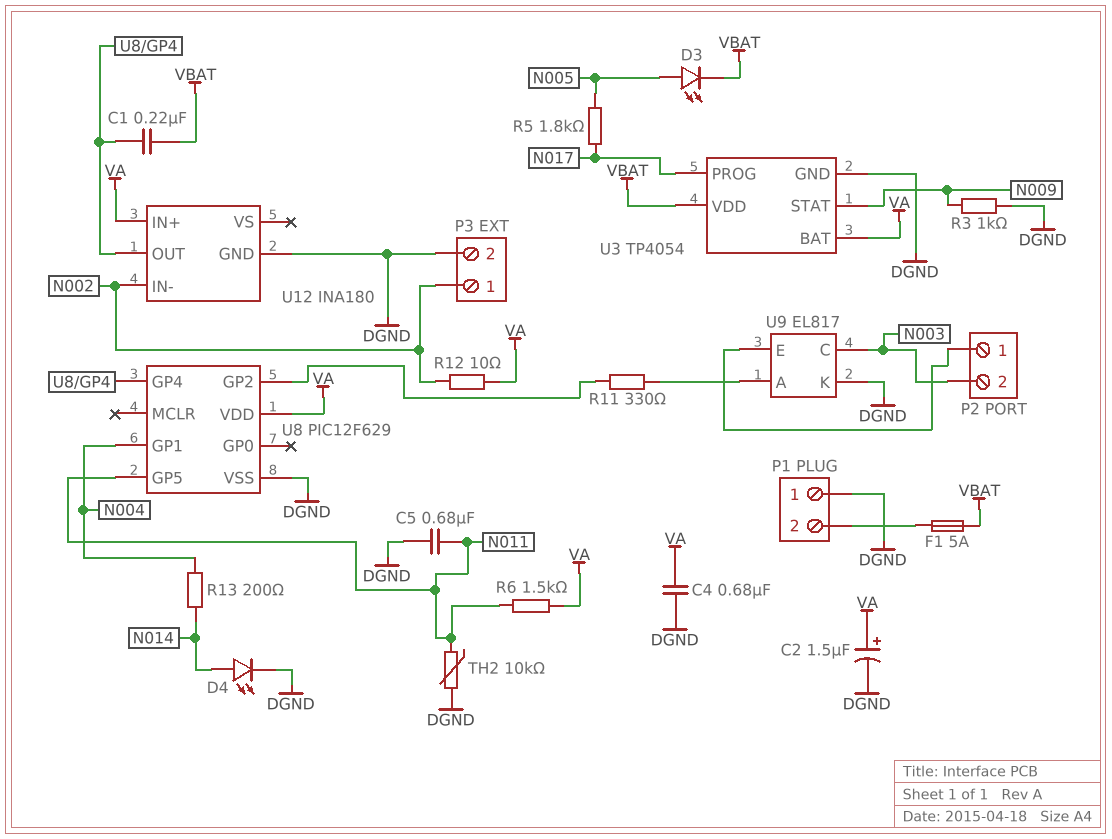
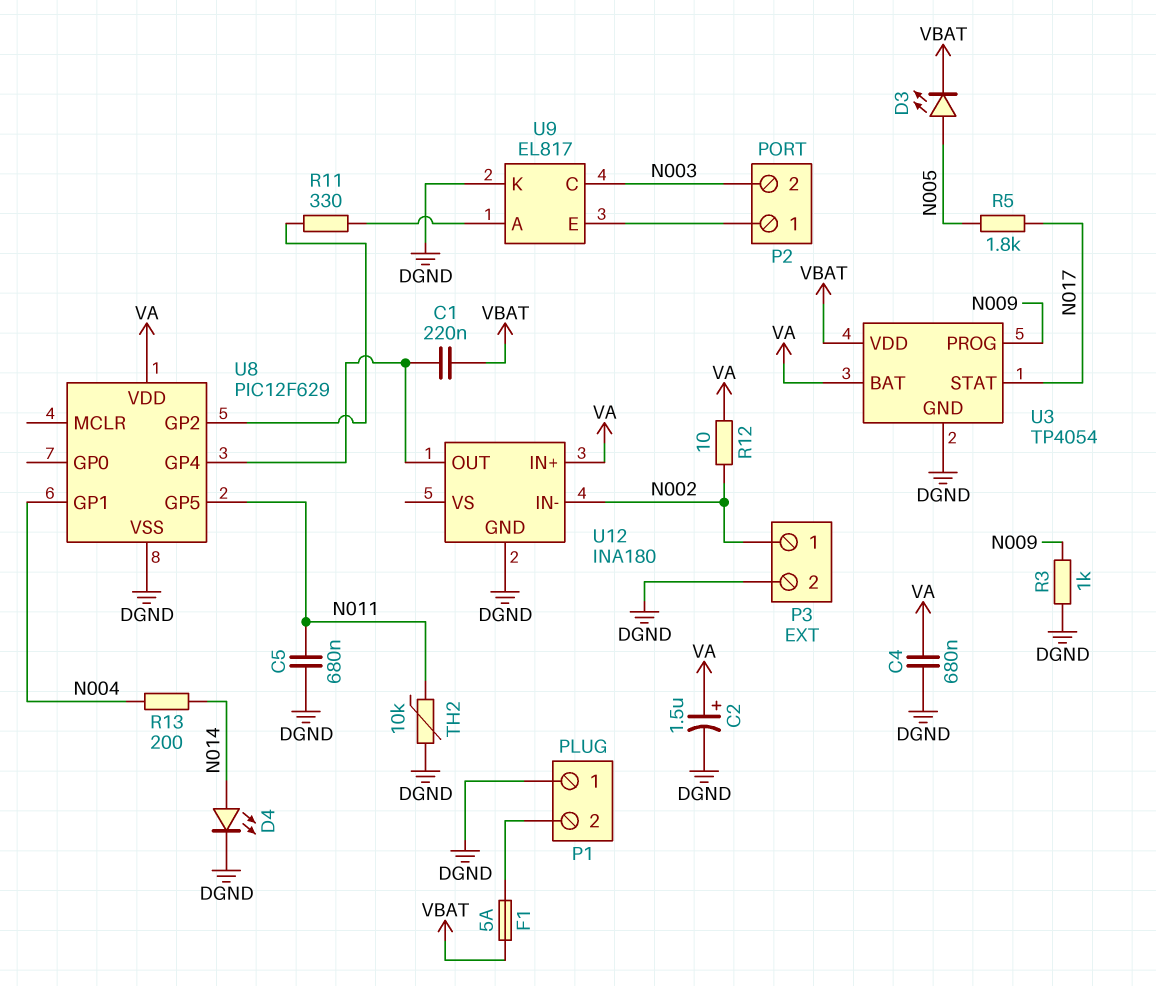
R6: 1.5k (N011, VA) -> none
U3 pin PROG: N017 -> N009
U3 pin STAT: N009 -> N017

